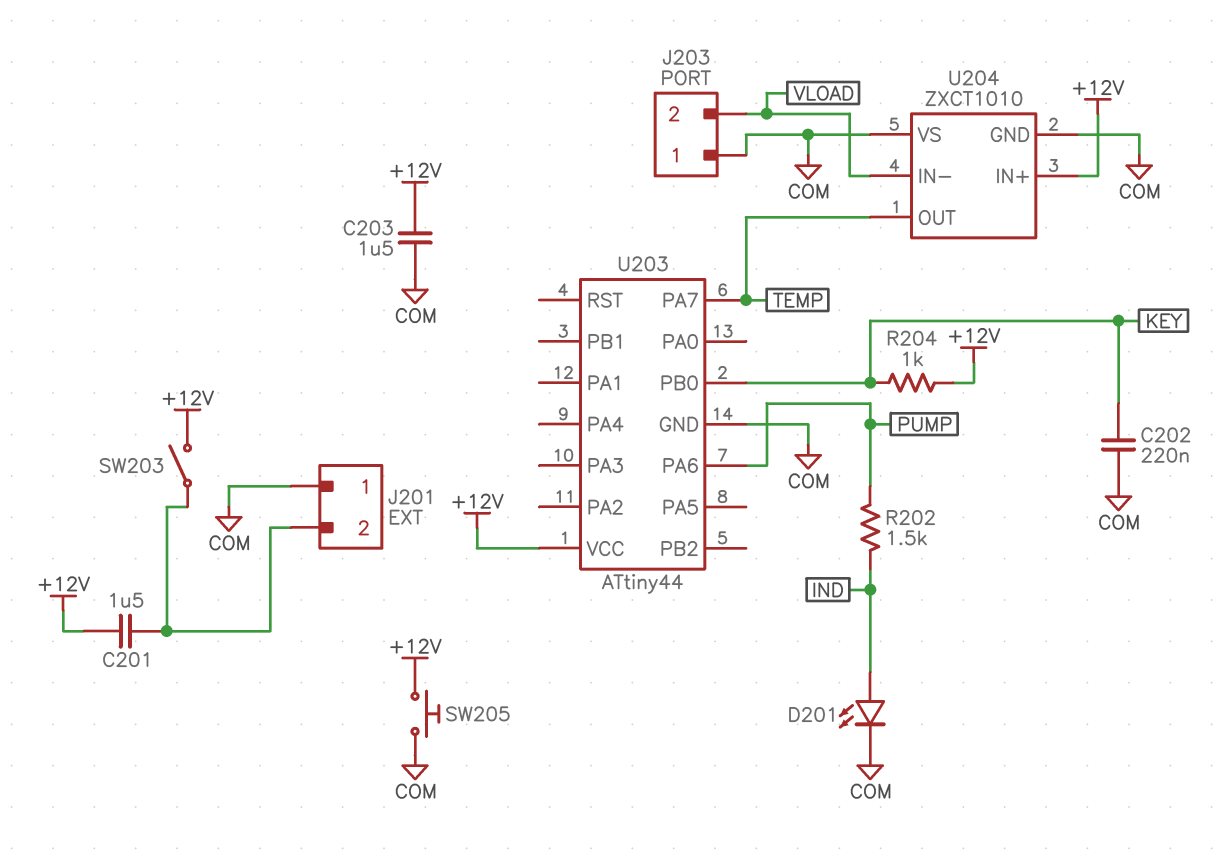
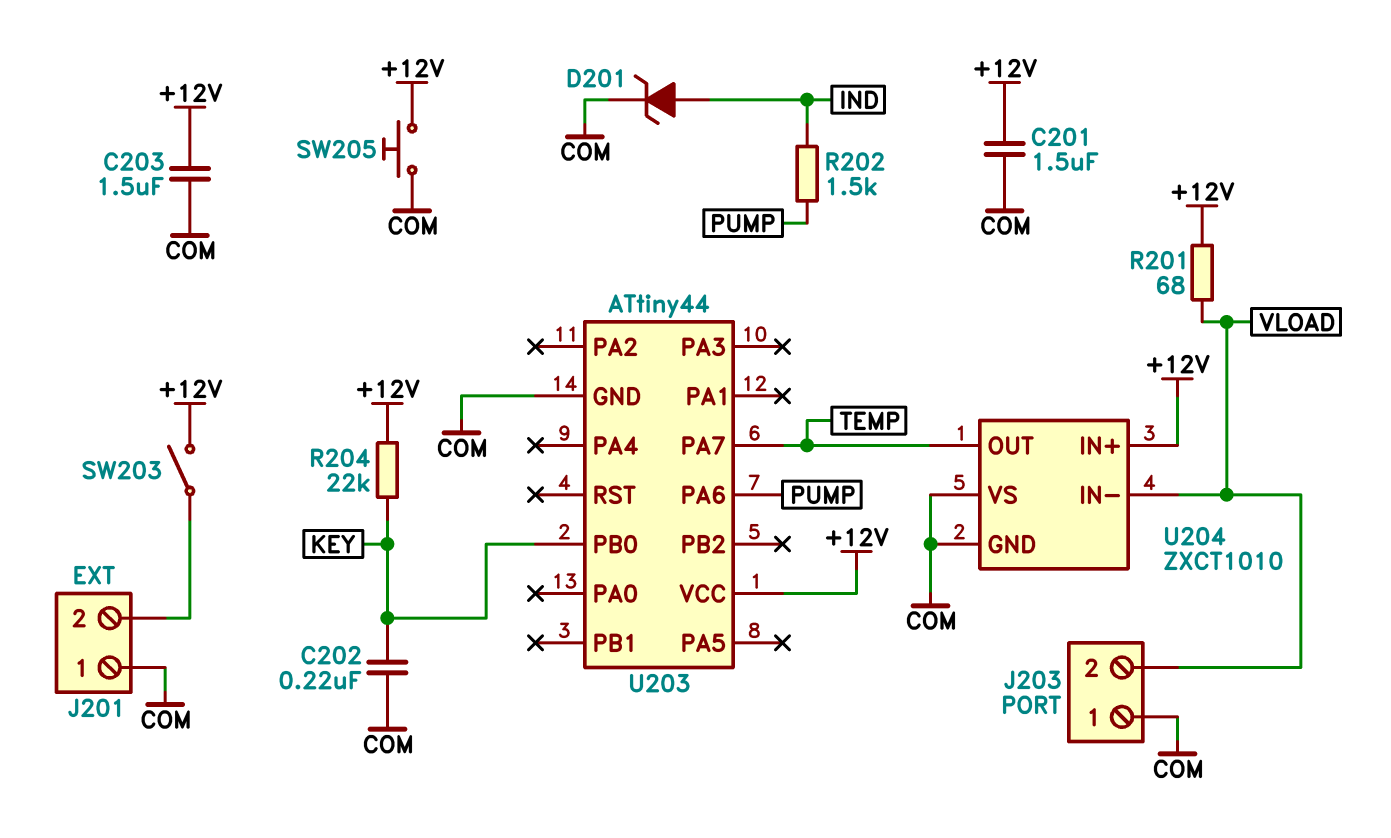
C201: 1.5uF (+12V, J201/2) -> 1.5uF (+12V, COM)
D201: LED (A IND, K COM) -> zener (A IND, K COM)
R201: none -> 68 (+12V, VLOAD)
R204: 1k (+12V, KEY) -> 22k (+12V, KEY)

